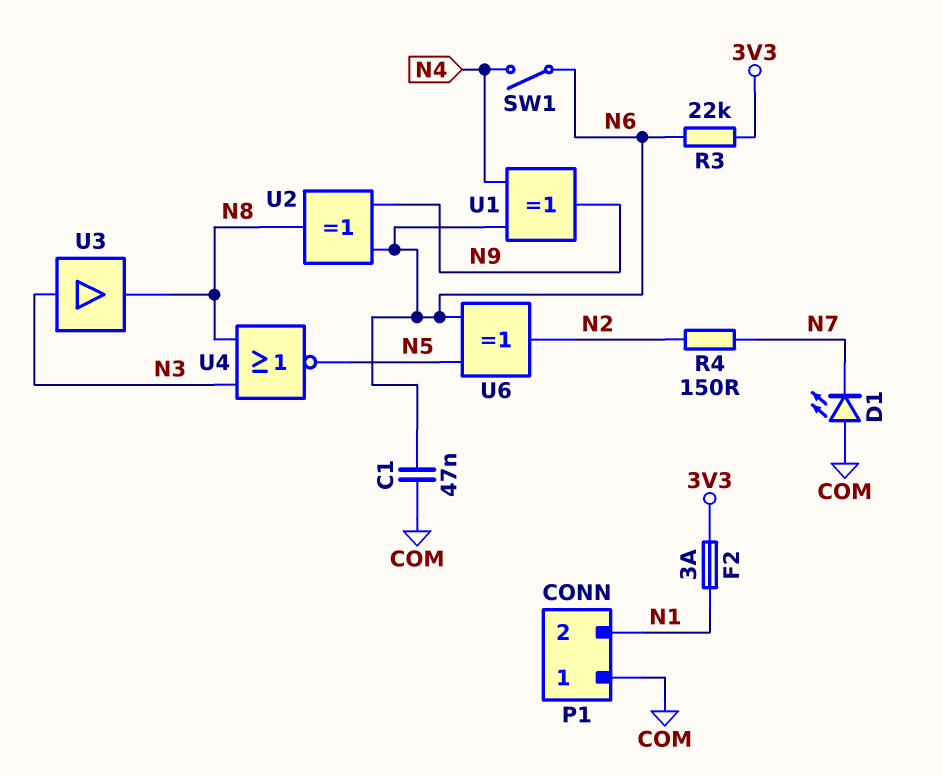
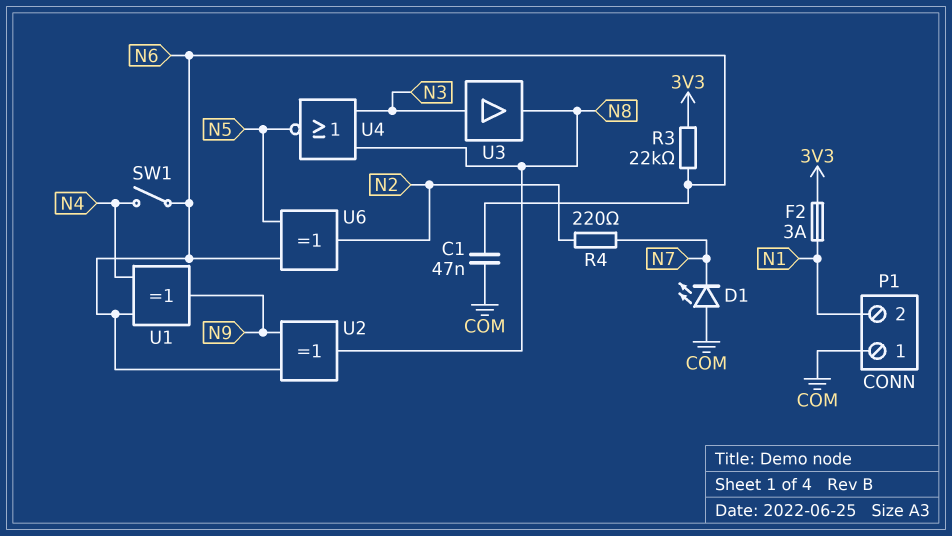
R4: 150 (N2, N7) -> 220 (N2, N7)

